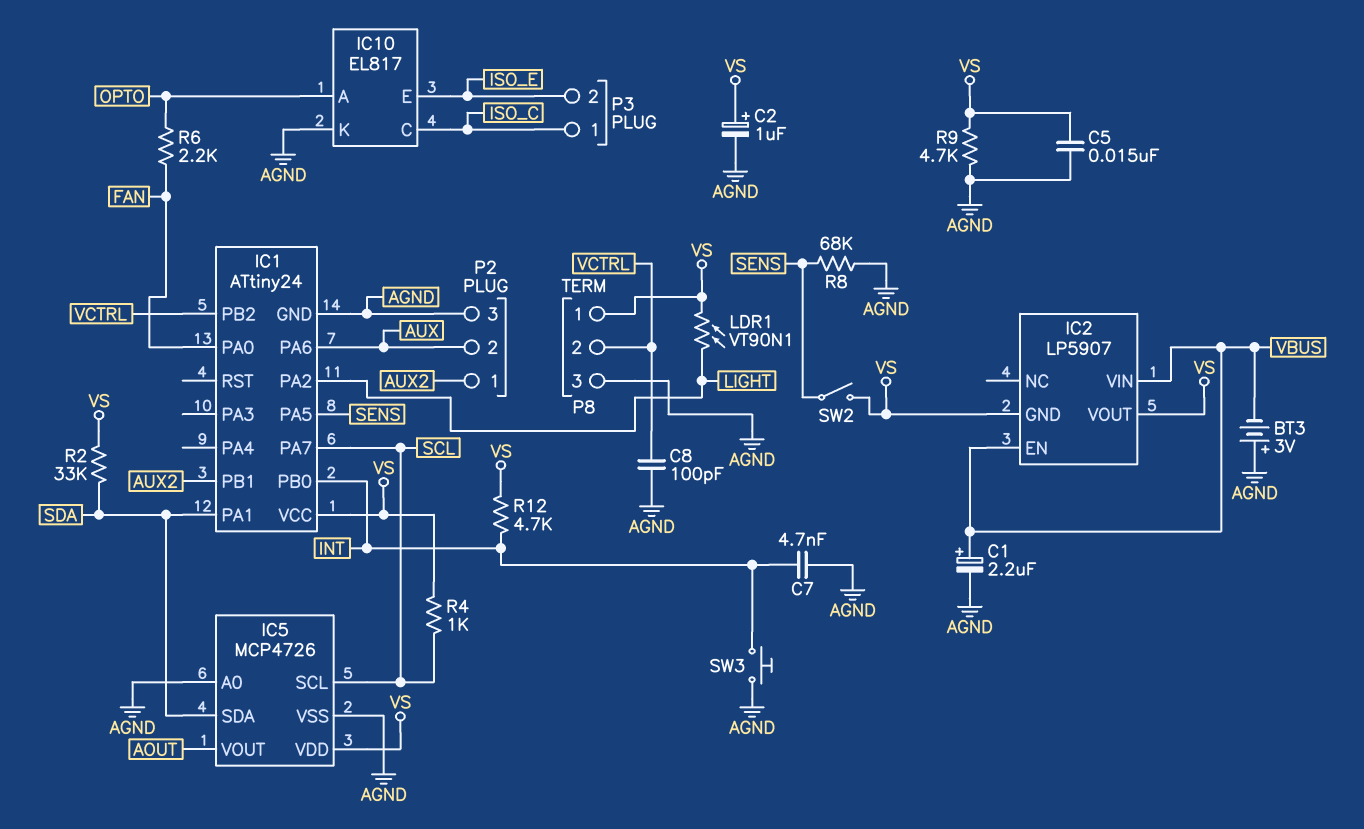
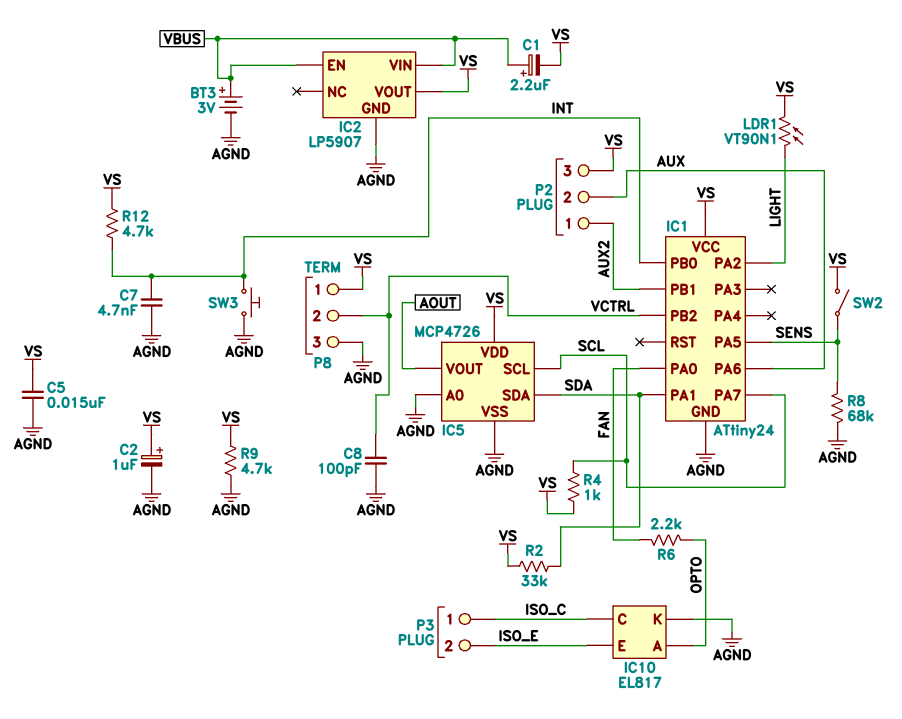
BT3: 3V (plus AGND, minus VBUS) -> 3V (plus VBUS, minus AGND)
C1: 2.2uF (plus VBUS, minus AGND) -> 2.2uF (plus VBUS, minus VS)
IC2 pin GND: VS -> AGND
P2 pin 3: AGND -> VS

